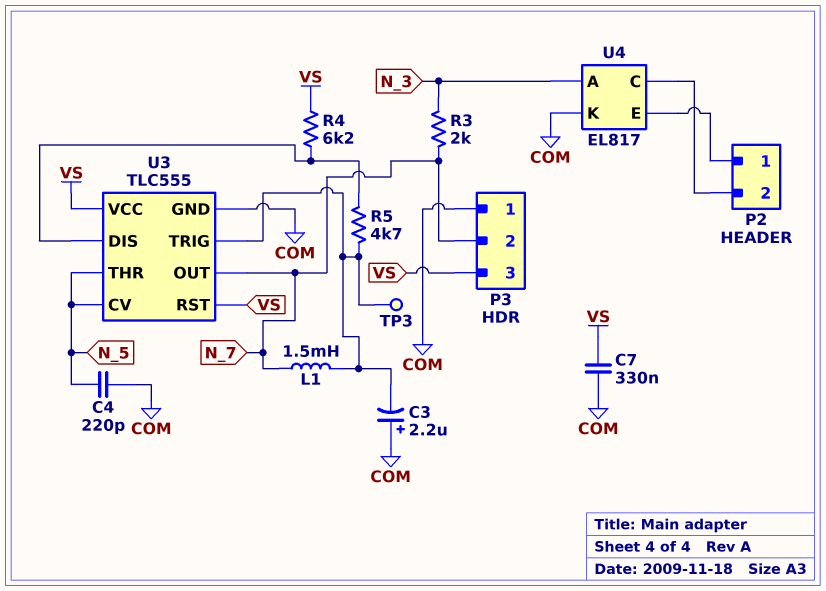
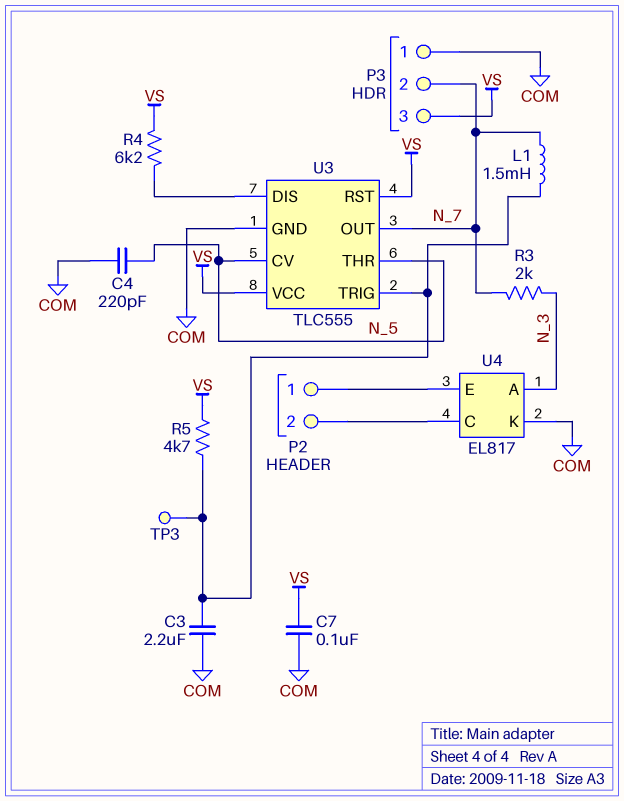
C3: 2.2uF (plus COM, minus U3/TRIG) -> 2.2uF (COM, U3/TRIG)
C7: 330nF (COM, VS) -> 100nF (COM, VS)
R5: 4.7k (U3/DIS, U3/TRIG) -> 4.7k (U3/TRIG, VS)

